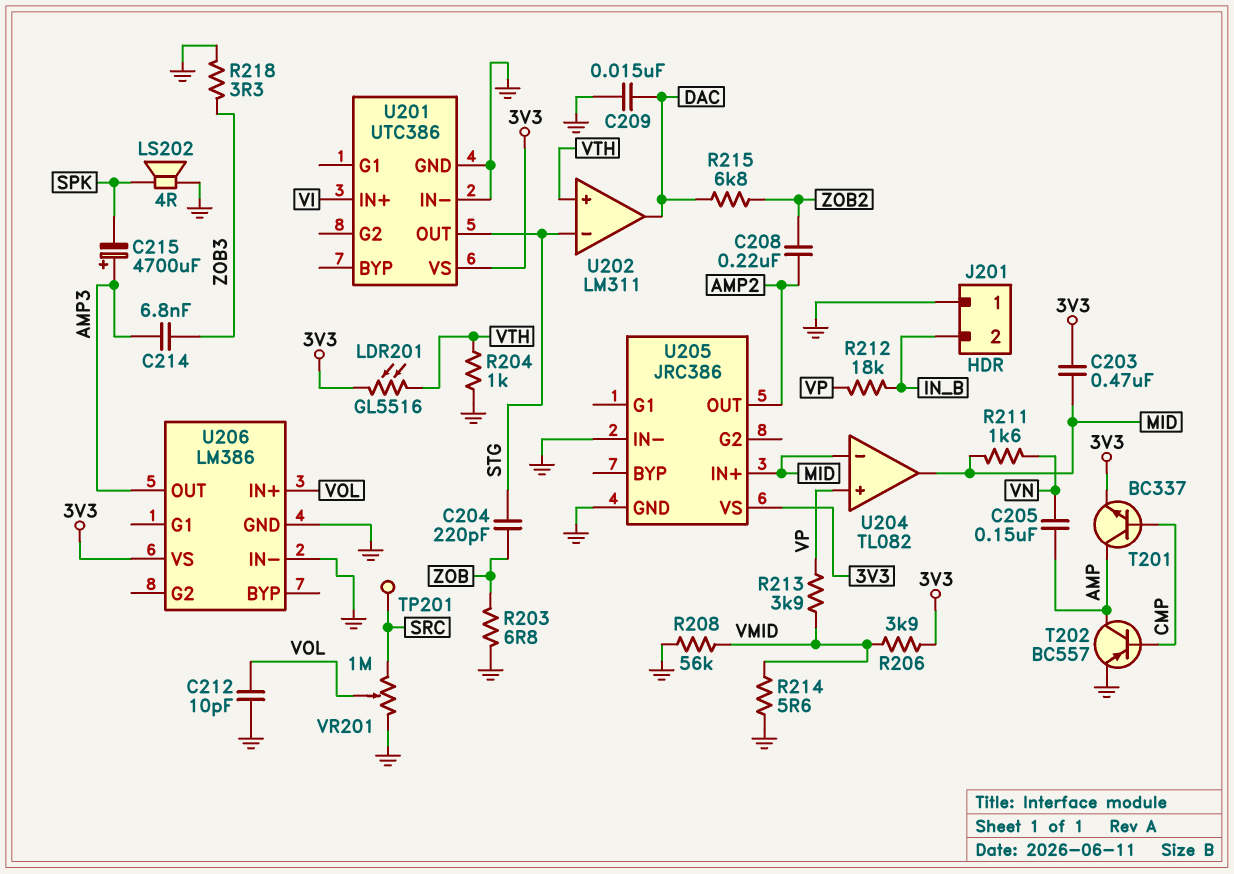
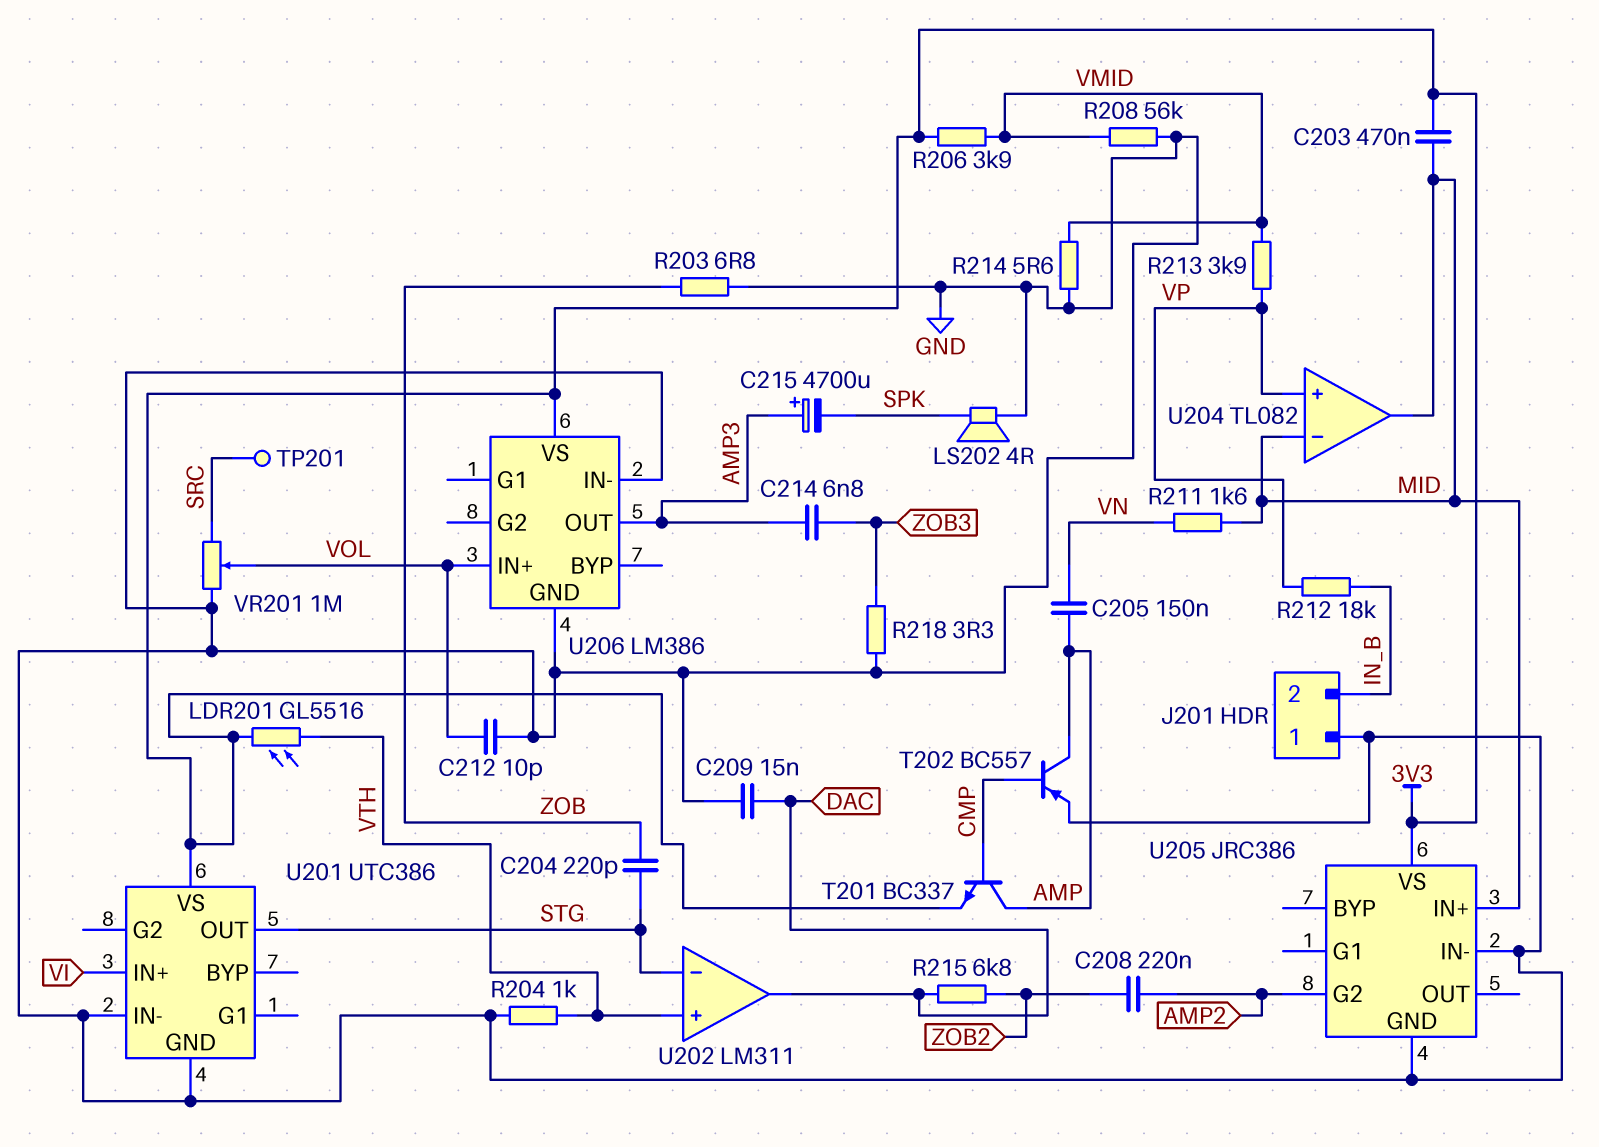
U205 pin G2: none -> AMP2
U205 pin OUT: AMP2 -> none

